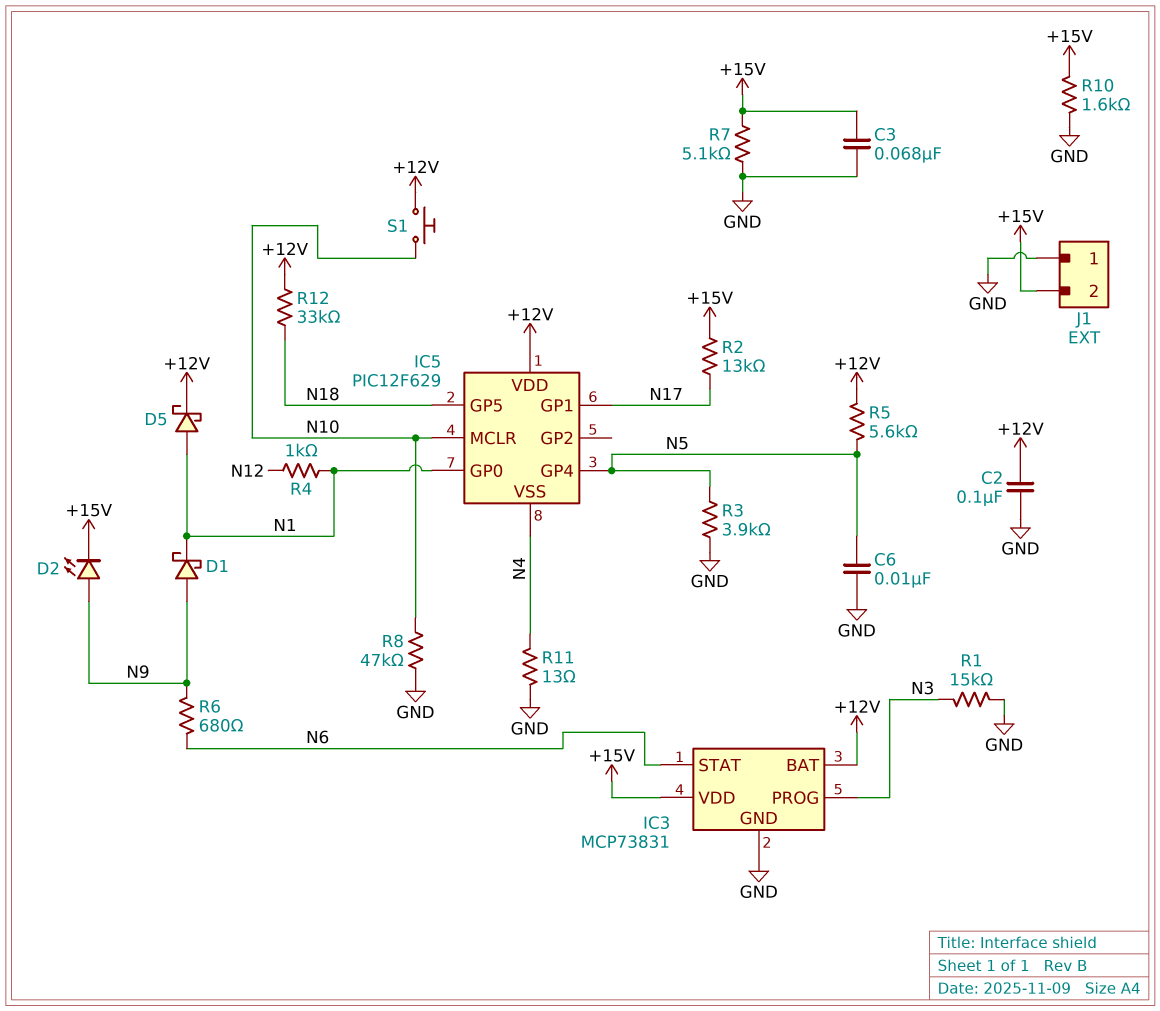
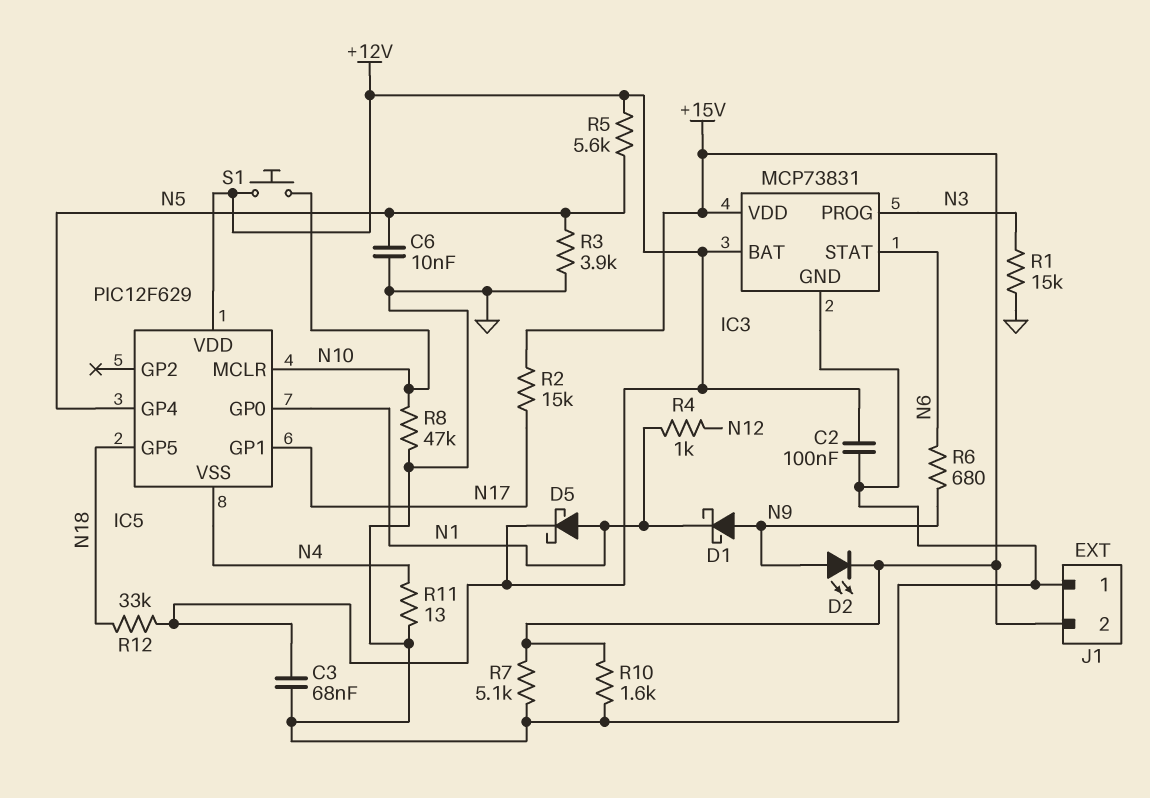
C3: 68nF (+15V, GND) -> 68nF (+12V, GND)
R2: 13k (+15V, N17) -> 15k (+15V, N17)

